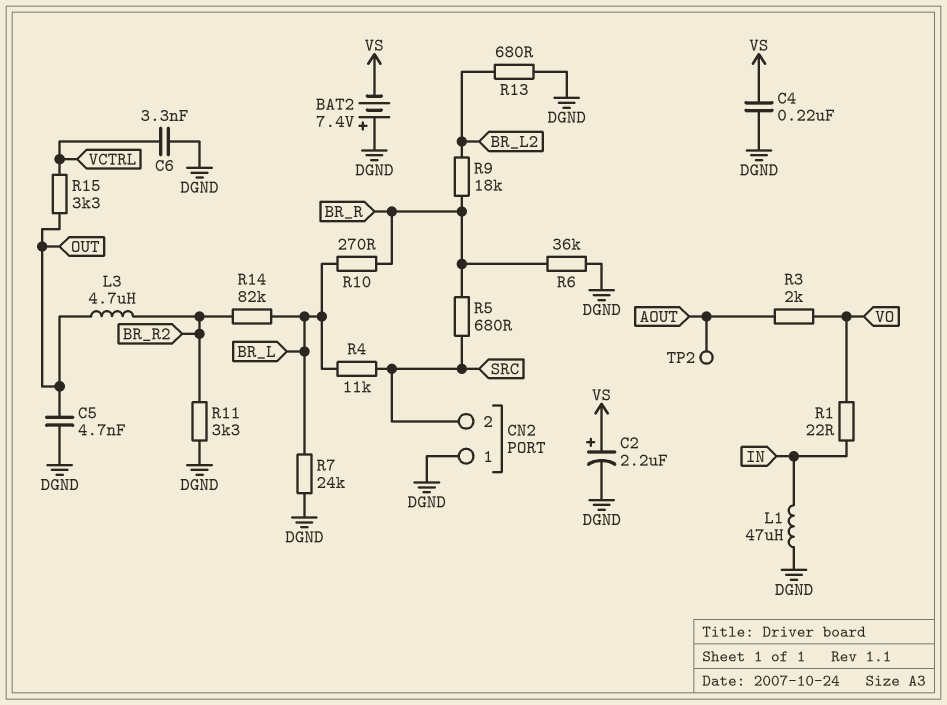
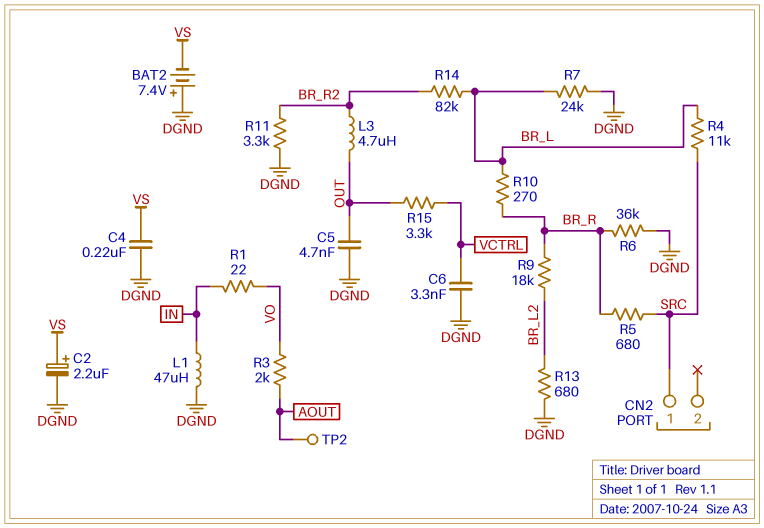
CN2 pin 1: DGND -> SRC
CN2 pin 2: SRC -> none

